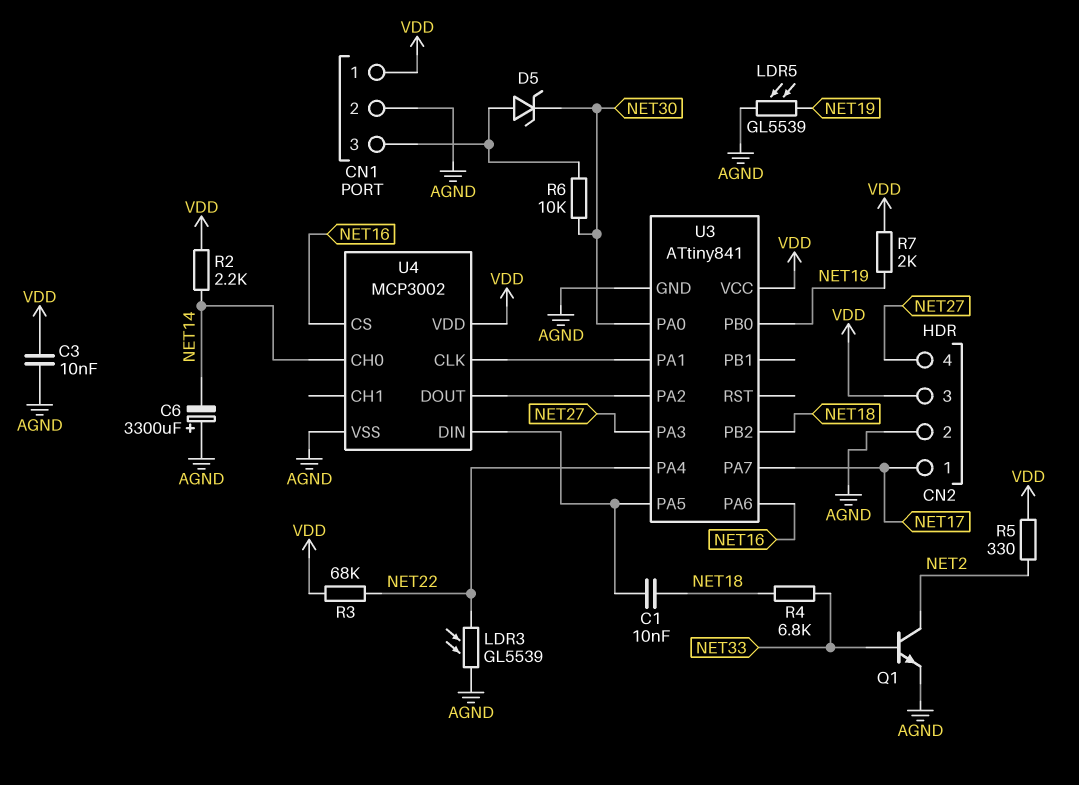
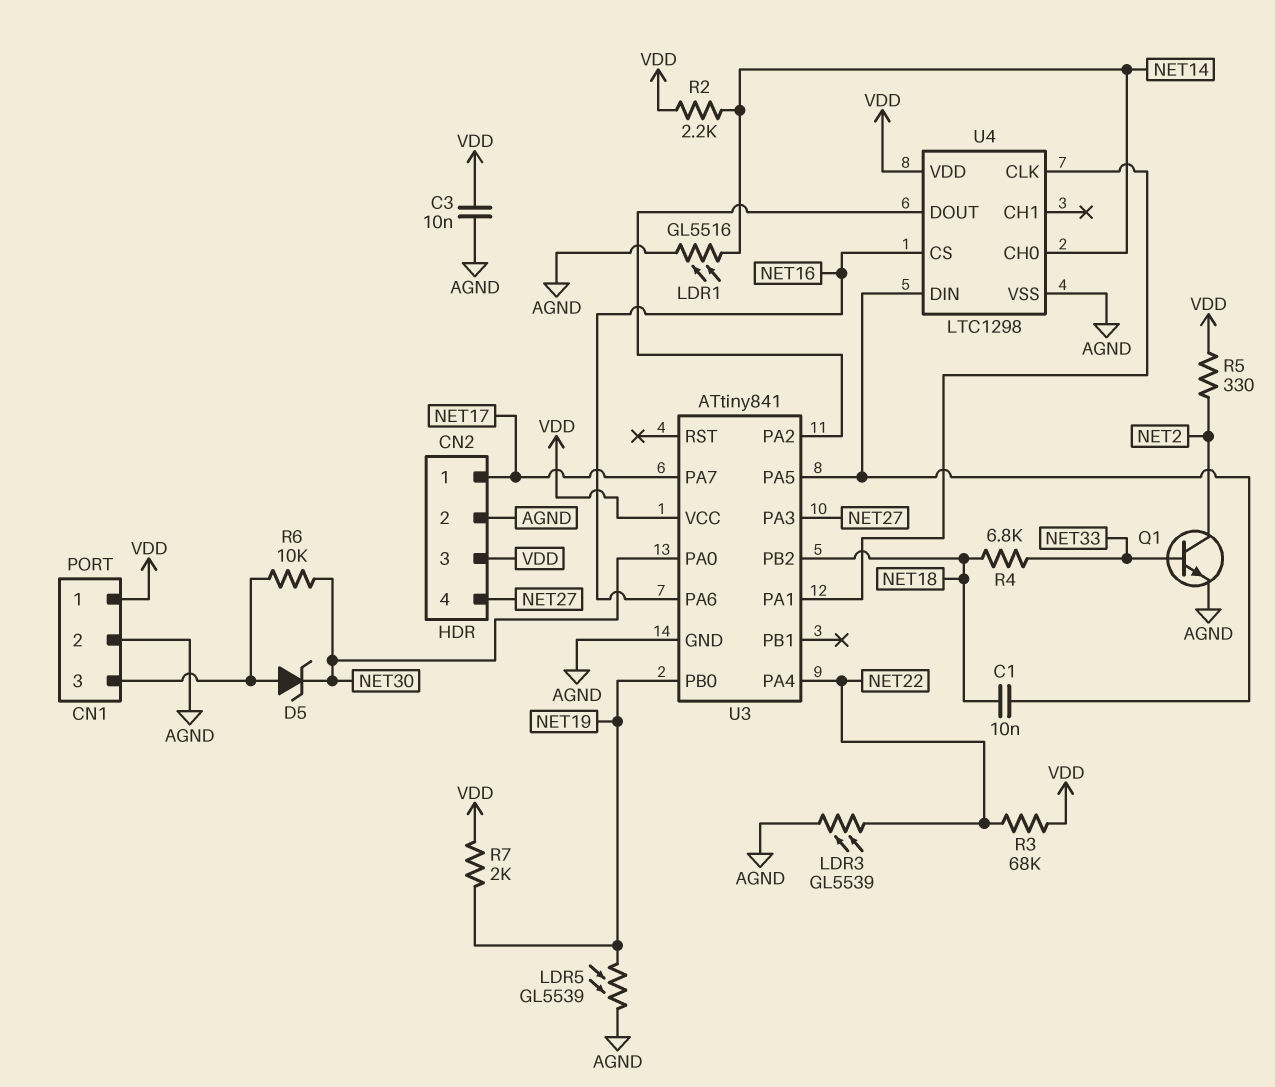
C6: 3300uF (plus AGND, minus NET14) -> none
LDR1: none -> GL5516 (AGND, NET14)
U4: MCP3002 -> LTC1298

